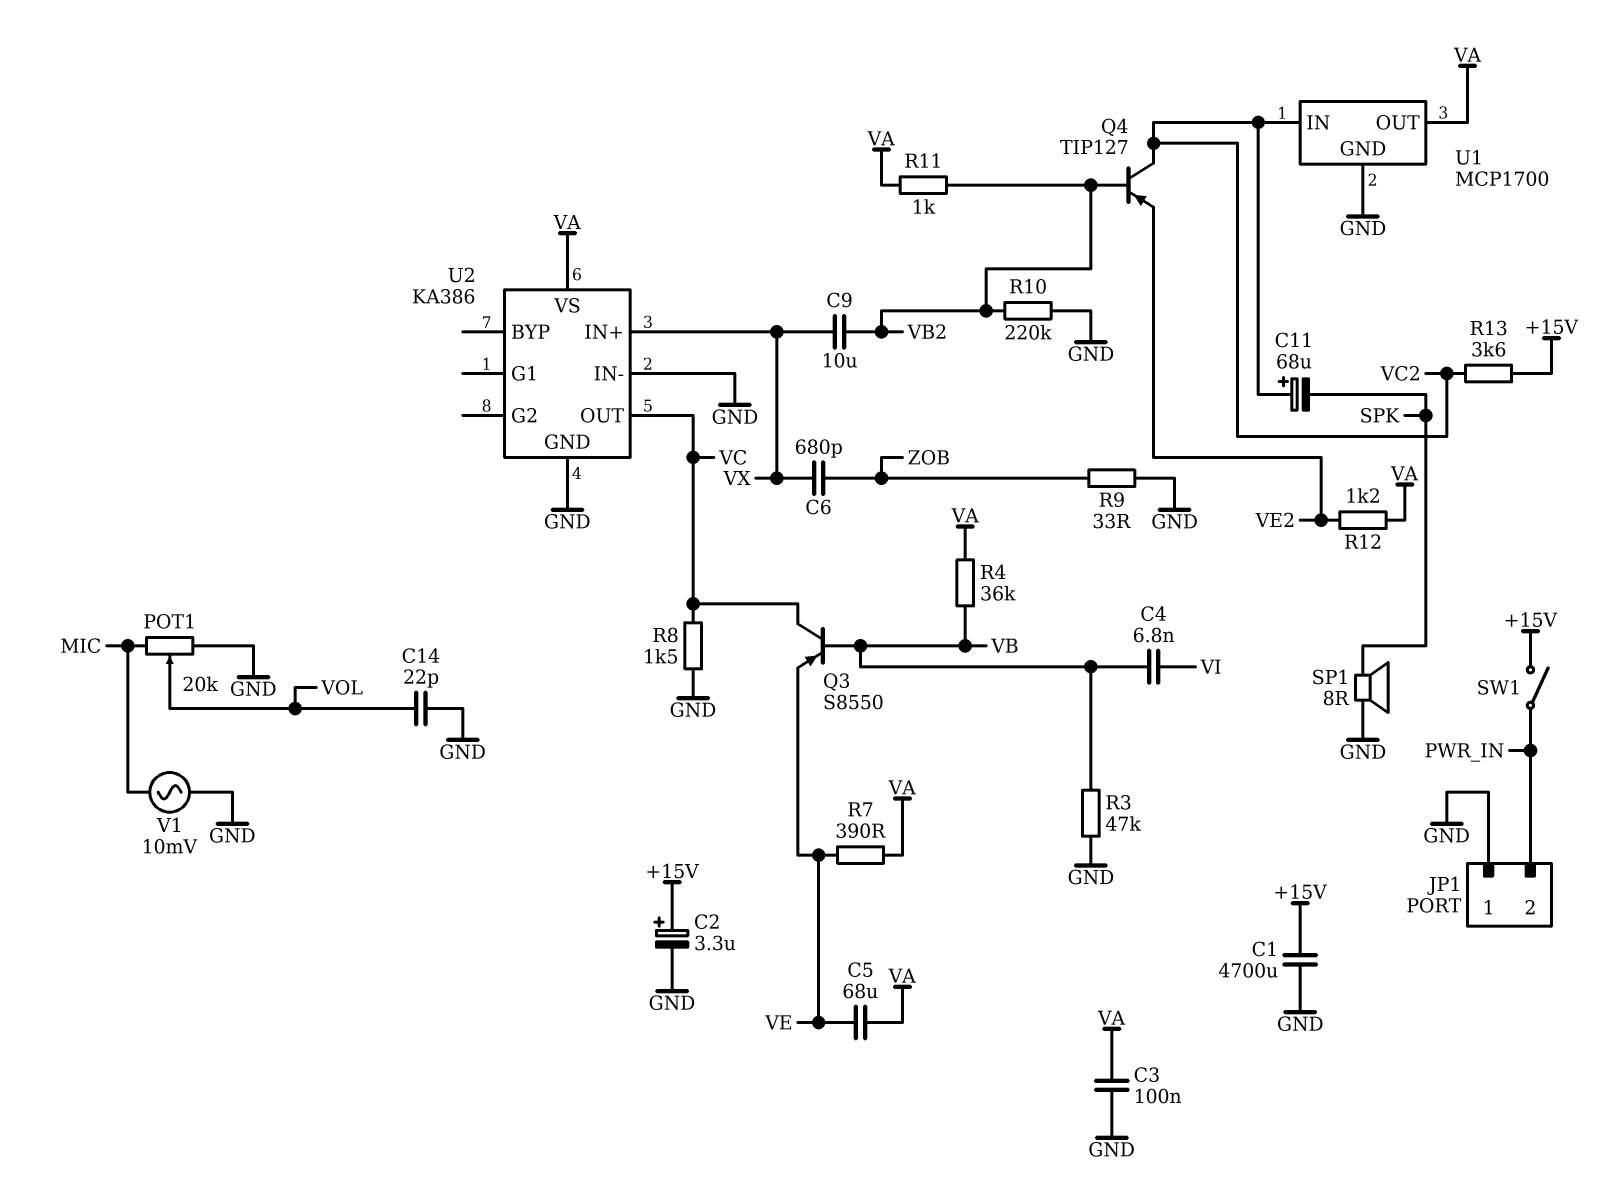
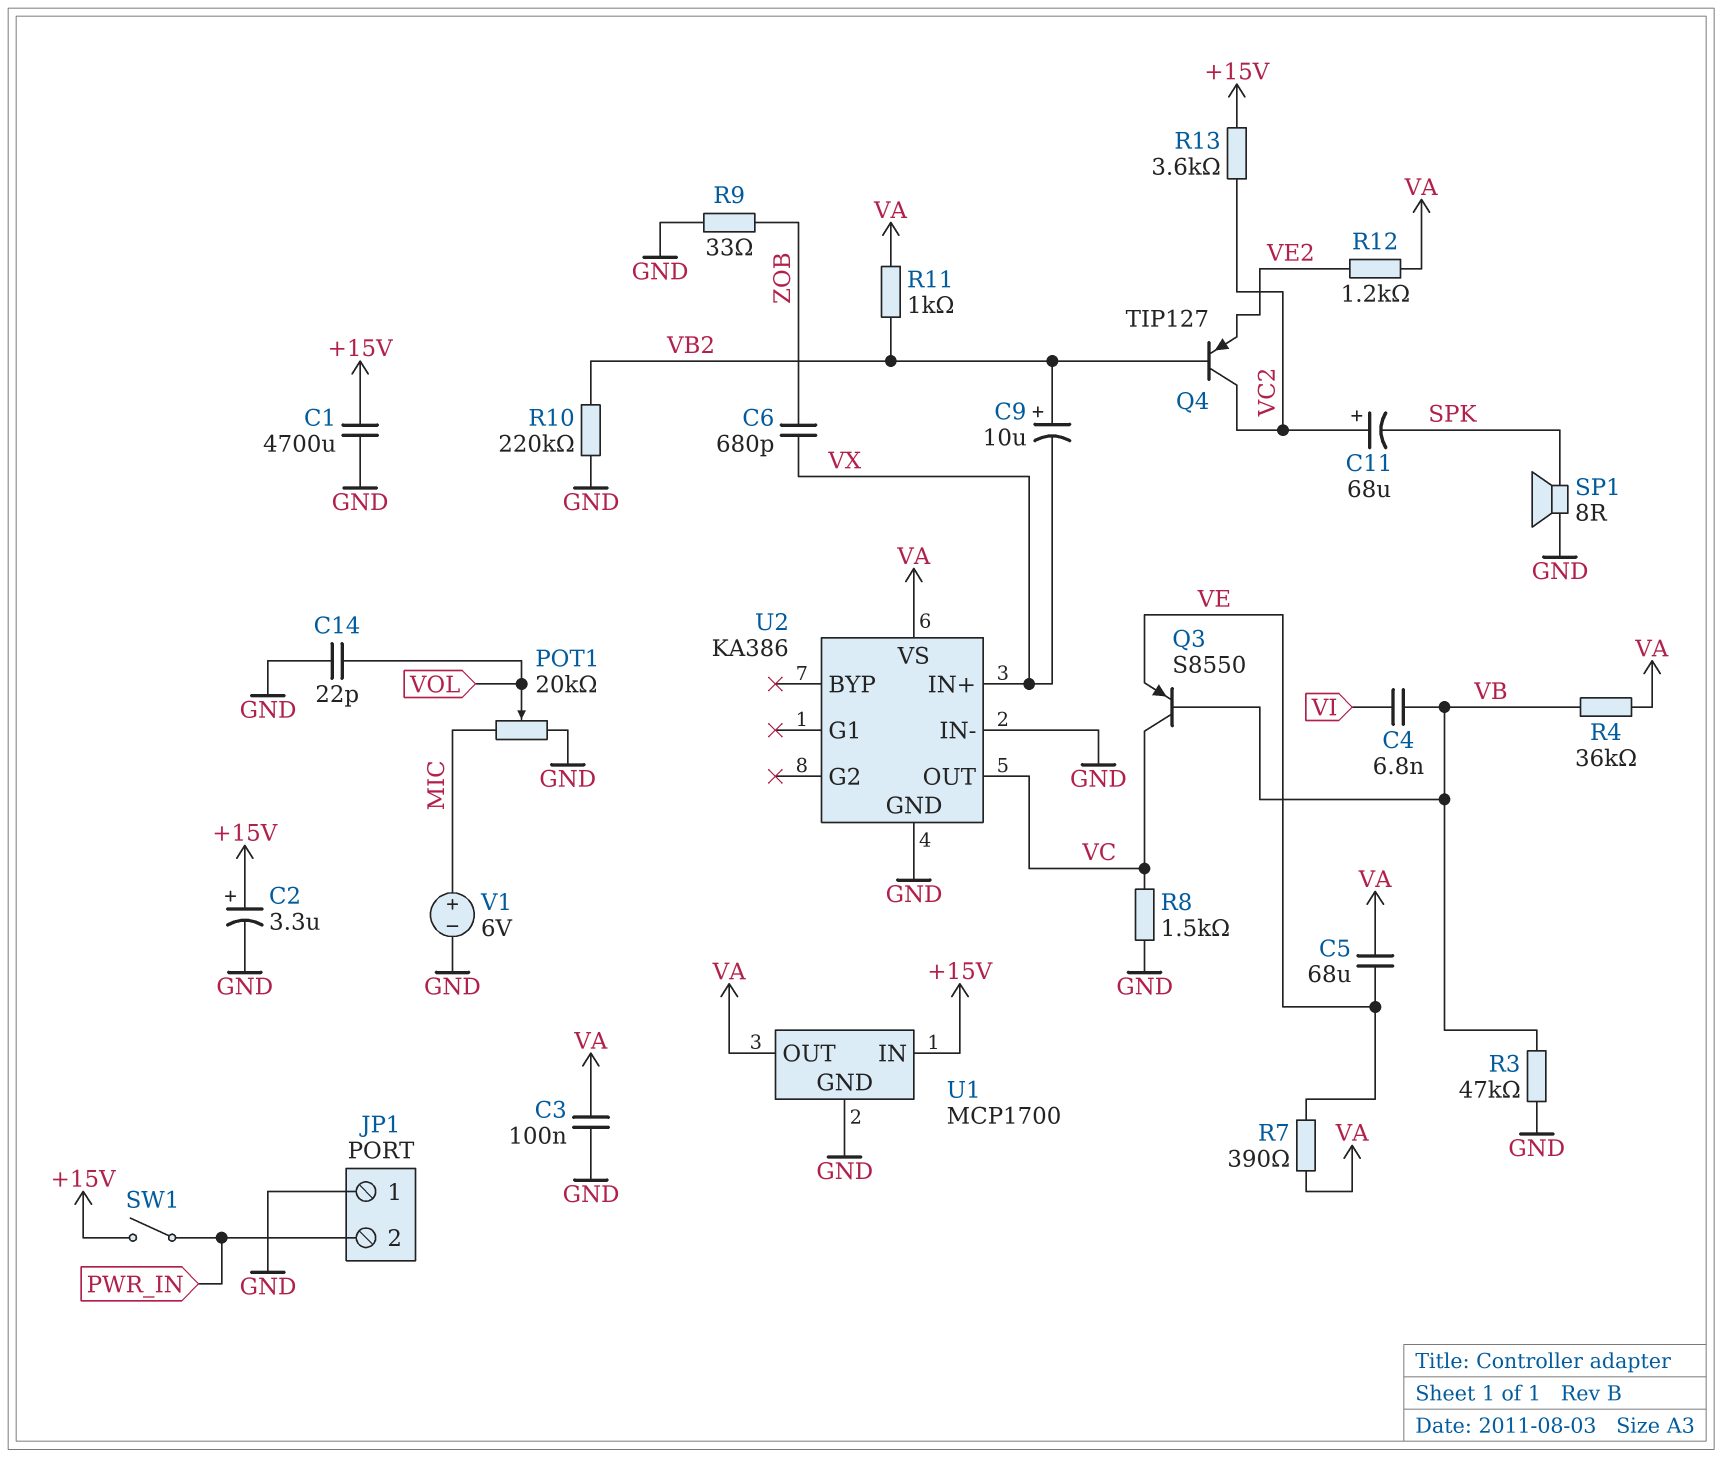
C9: 10uF (VB2, VX) -> 10uF (plus VB2, minus VX)
U1 pin IN: VC2 -> +15V
V1: AC 10mV (GND, MIC) -> 6V (plus MIC, minus GND)

